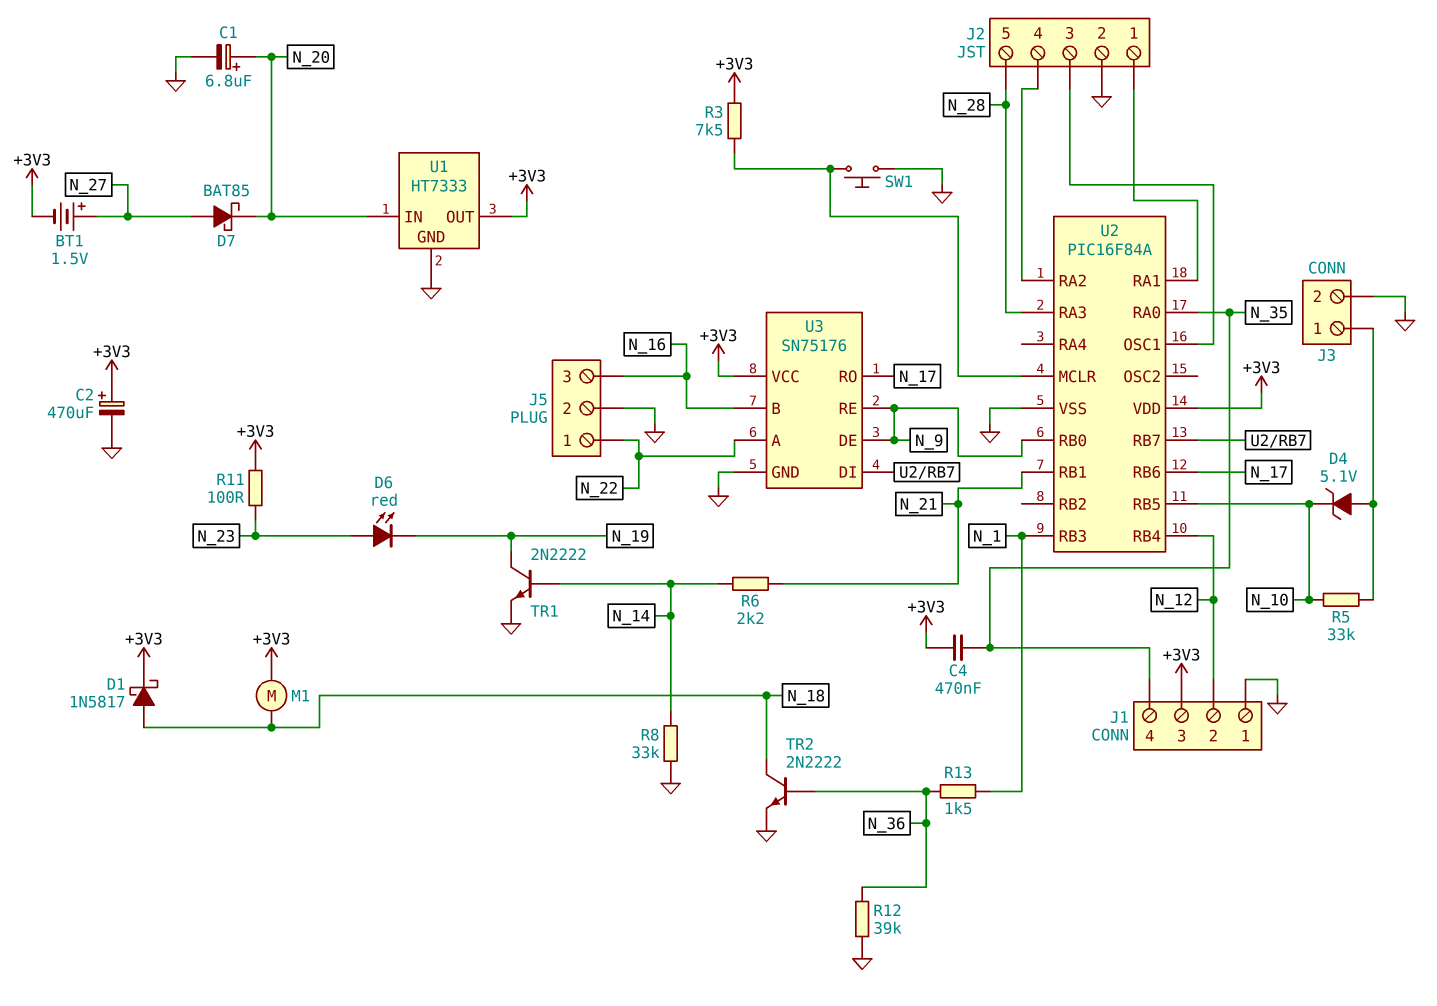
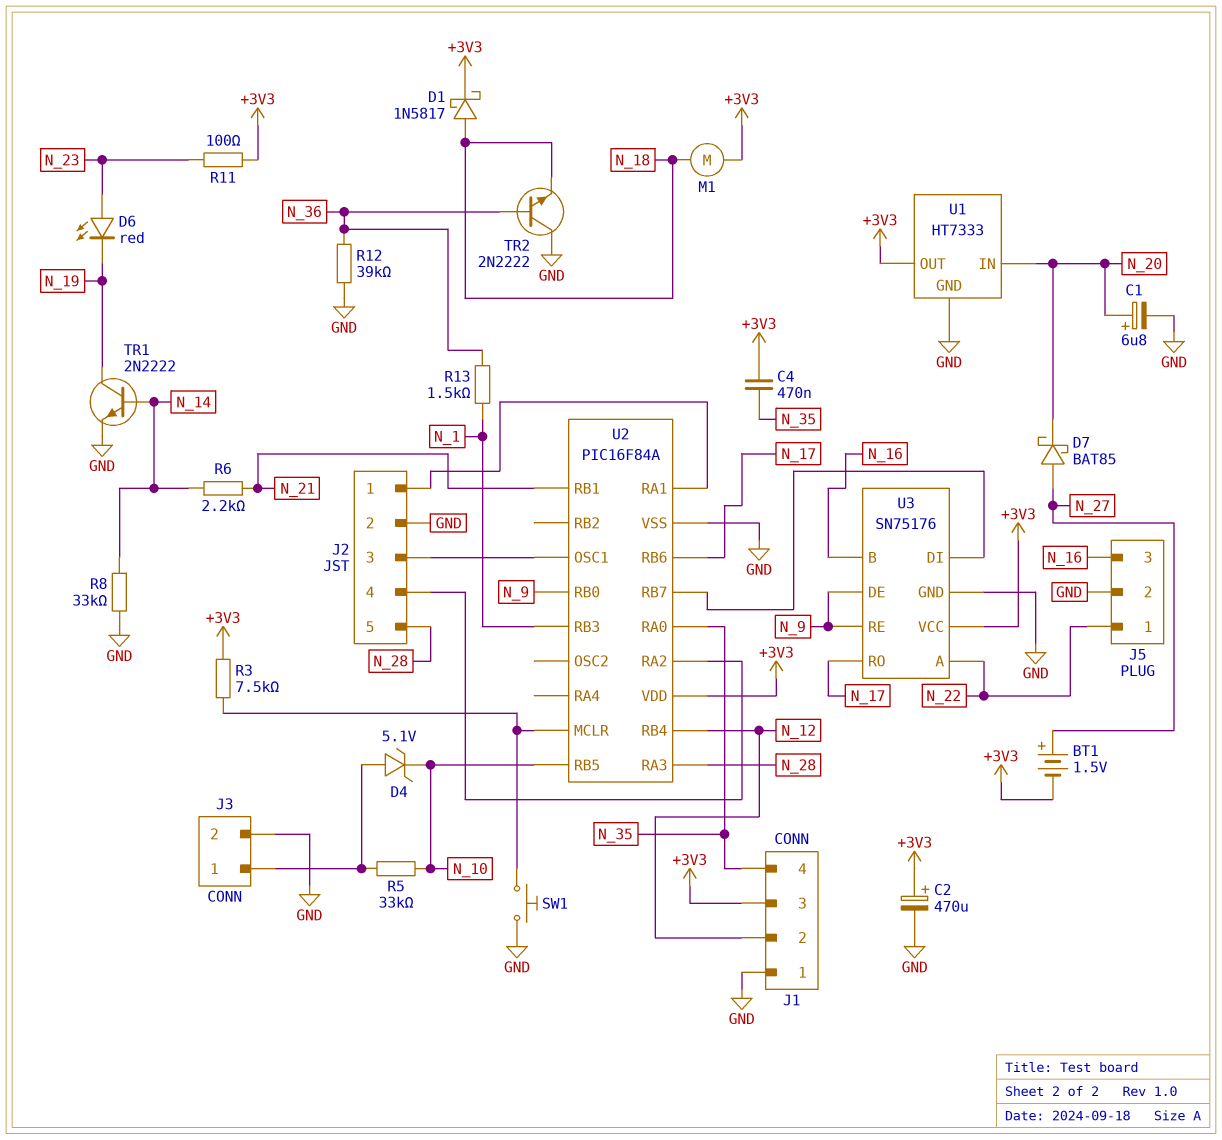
TR2: NPN 2N2222 (B N_36, C N_18, E GND) -> NPN 2N2222 (B N_36, C GND, E N_18)

